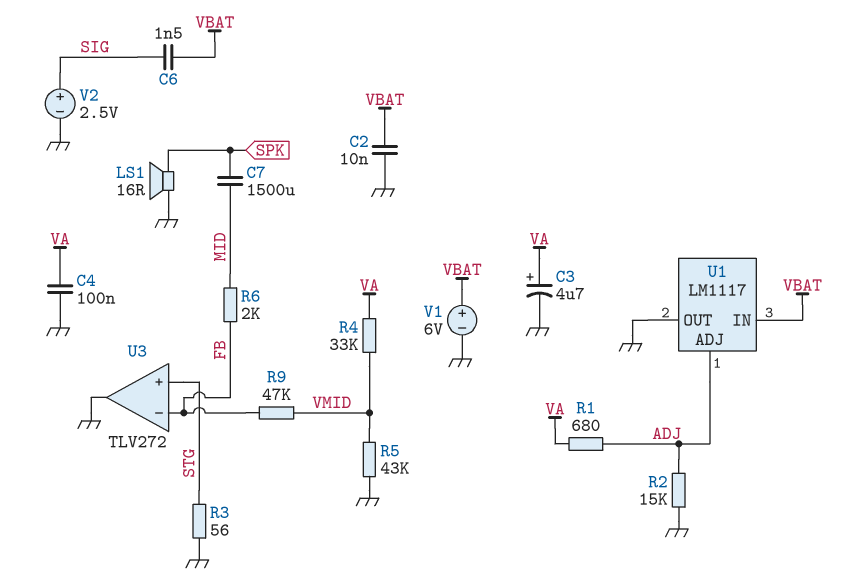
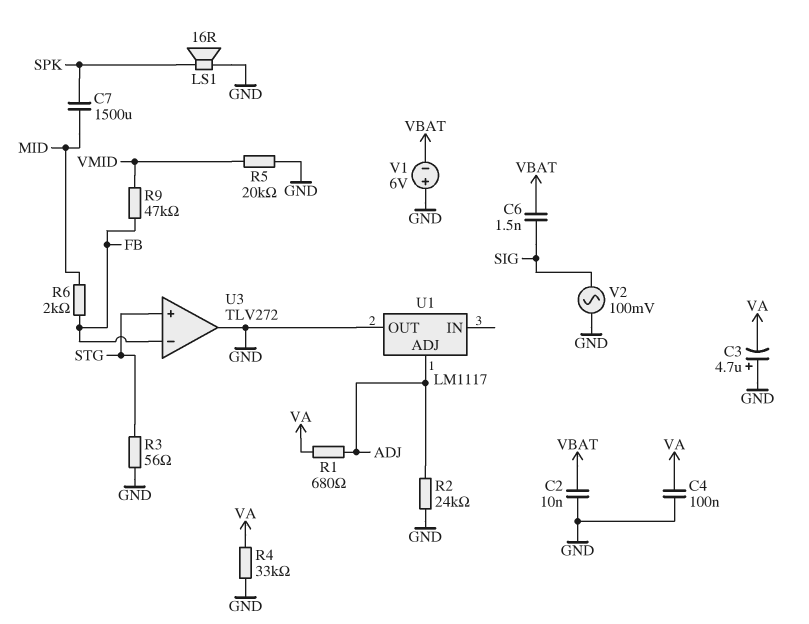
C3: 4.7uF (plus VA, minus GND) -> 4.7uF (plus GND, minus VA)
R2: 15k (ADJ, GND) -> 24k (ADJ, GND)
R4: 33k (VA, VMID) -> 33k (GND, VA)
R5: 43k (GND, VMID) -> 20k (GND, VMID)
U1 pin IN: VBAT -> none
V1: 6V (plus VBAT, minus GND) -> 6V (plus GND, minus VBAT)
V2: 2.5V (plus SIG, minus GND) -> AC 100mV (GND, SIG)

